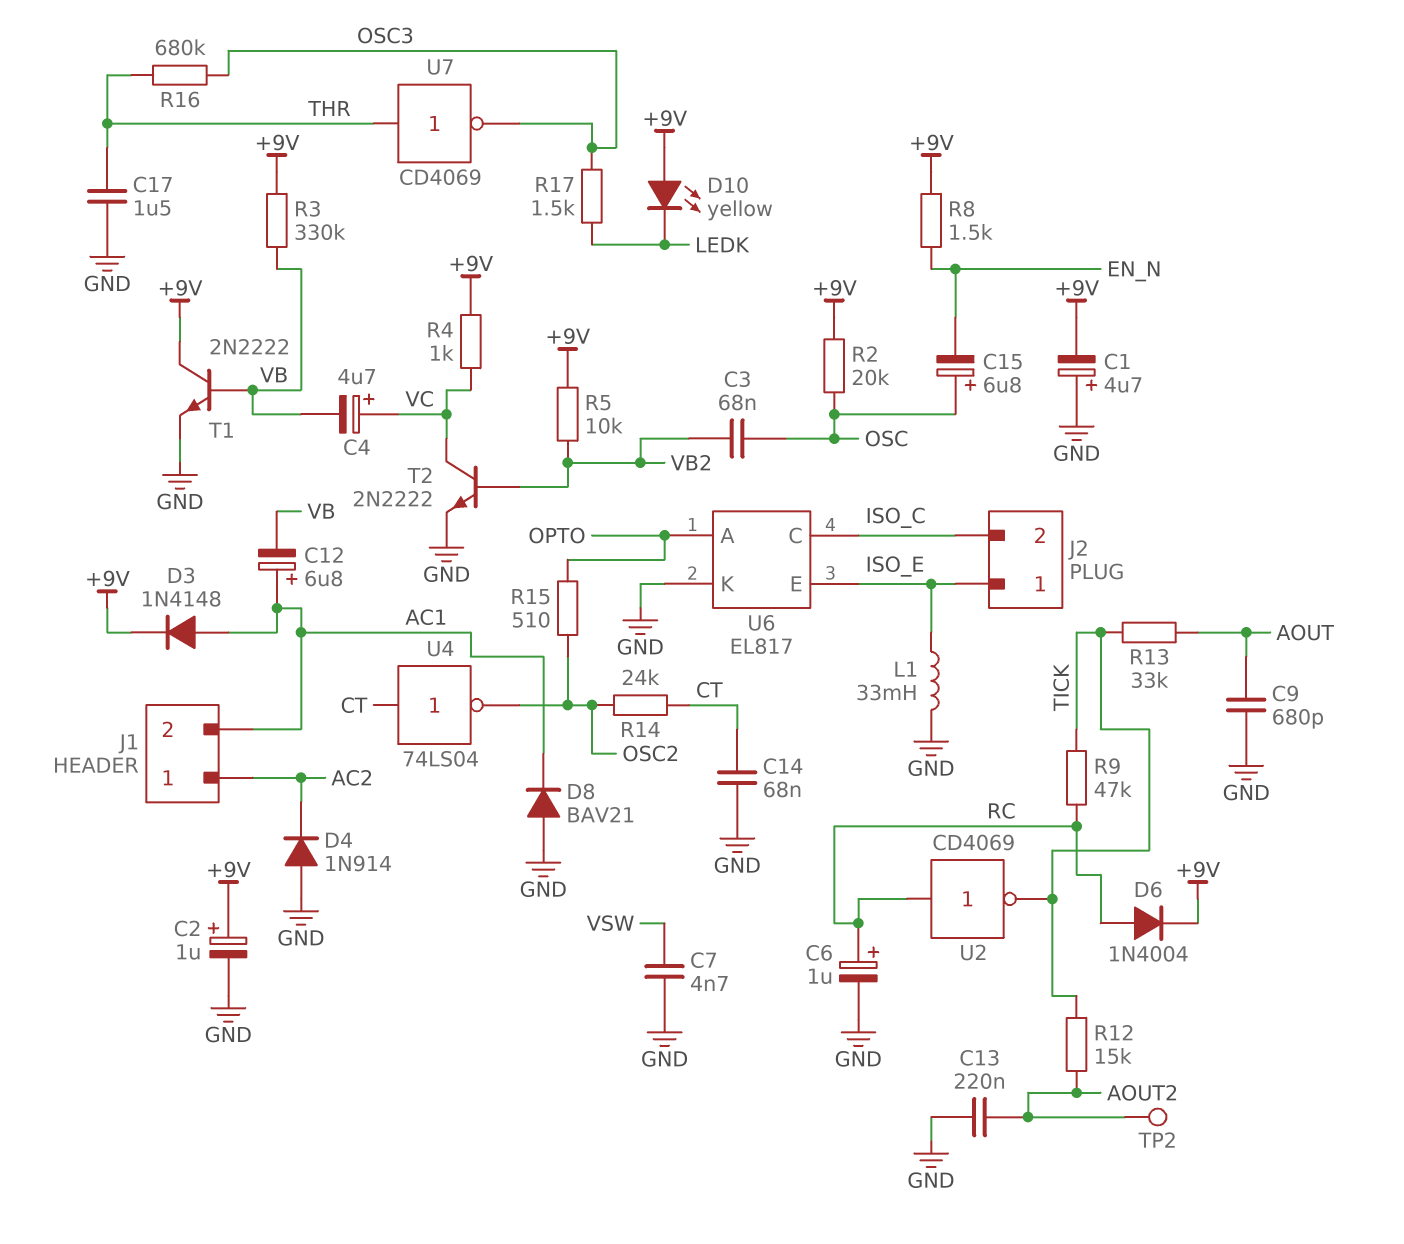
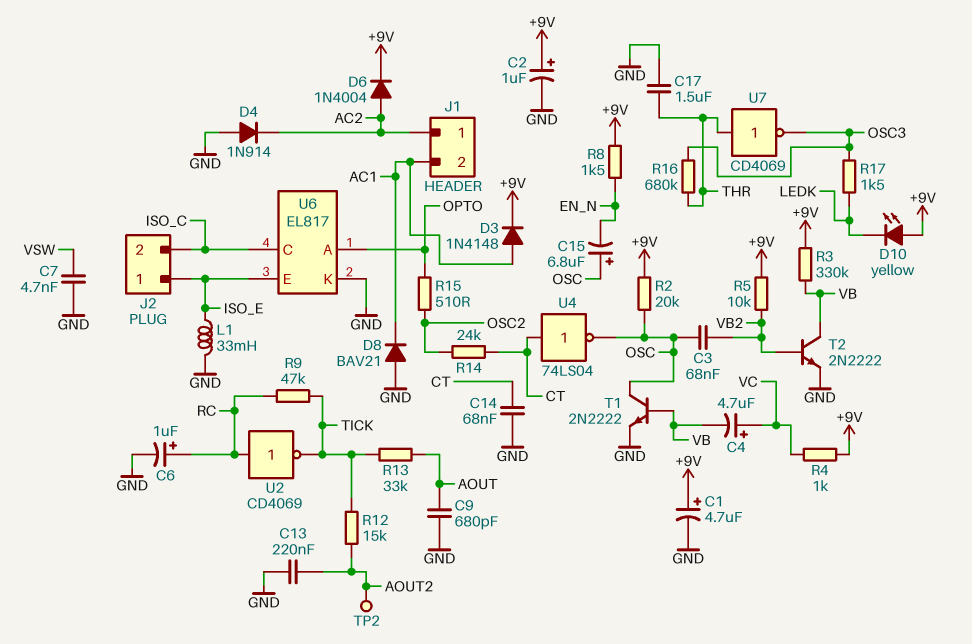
C1: 4.7uF (plus GND, minus +9V) -> 4.7uF (plus +9V, minus GND)
C12: 6.8uF (plus AC1, minus VB) -> none
D6: diode 1N4004 (A RC, K +9V) -> diode 1N4004 (A AC2, K +9V)
T1: NPN 2N2222 (B VB, C +9V, E GND) -> NPN 2N2222 (B VB, C OSC, E GND)
T2: NPN 2N2222 (B VB2, C VC, E GND) -> NPN 2N2222 (B VB2, C VB, E GND)
U4: NOT 74LS04 (in CT, out OSC2) -> NOT 74LS04 (in CT, out OSC)

